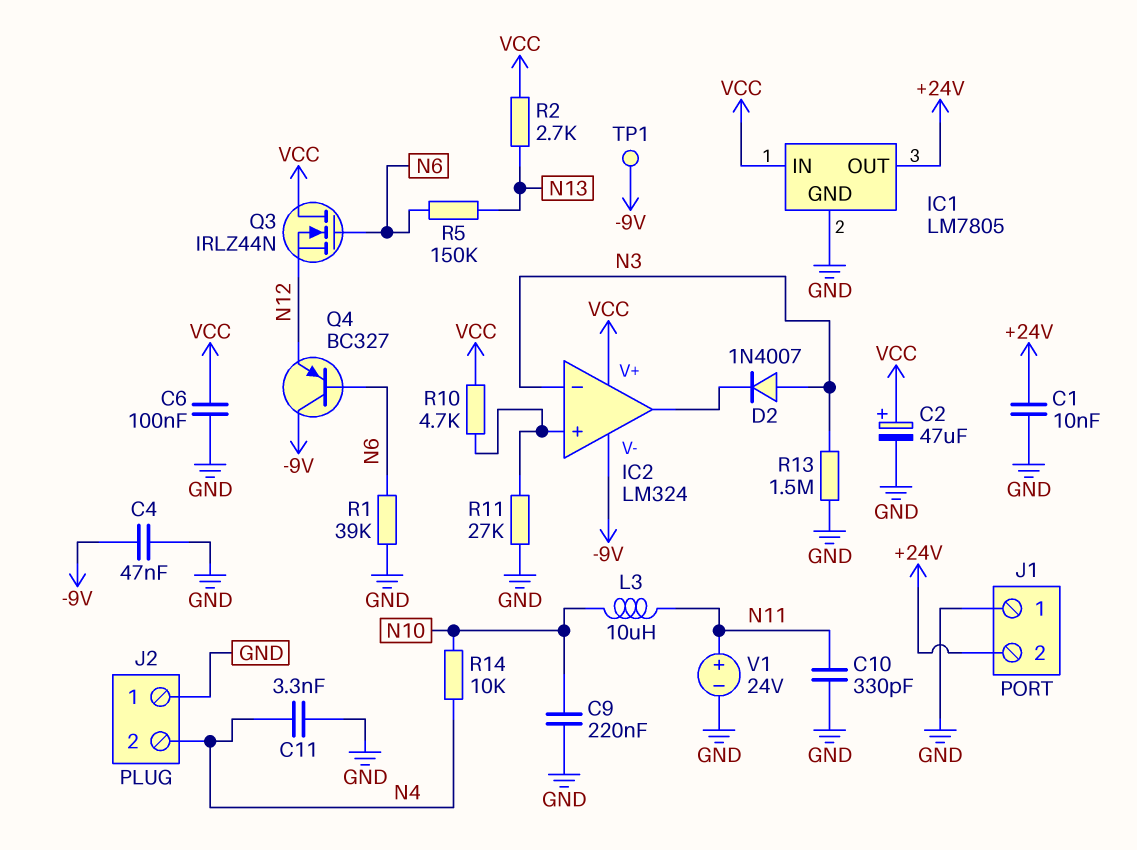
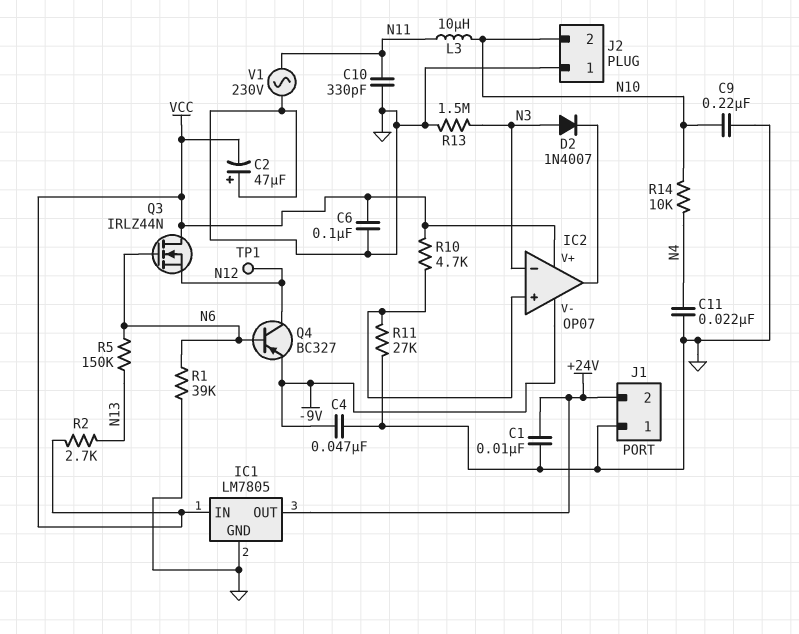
C2: 47uF (plus VCC, minus GND) -> 47uF (plus GND, minus VCC)
C11: 3.3nF (GND, N4) -> 22nF (GND, N4)
IC2: LM324 -> OP07
J2 pin 2: N4 -> N10
Q4: PNP BC327 (B N6, C -9V, E N12) -> PNP BC327 (B N6, C N12, E -9V)
TP1: test point (-9V) -> test point (N12)
V1: 24V (plus N11, minus GND) -> AC 230V (GND, N11)

